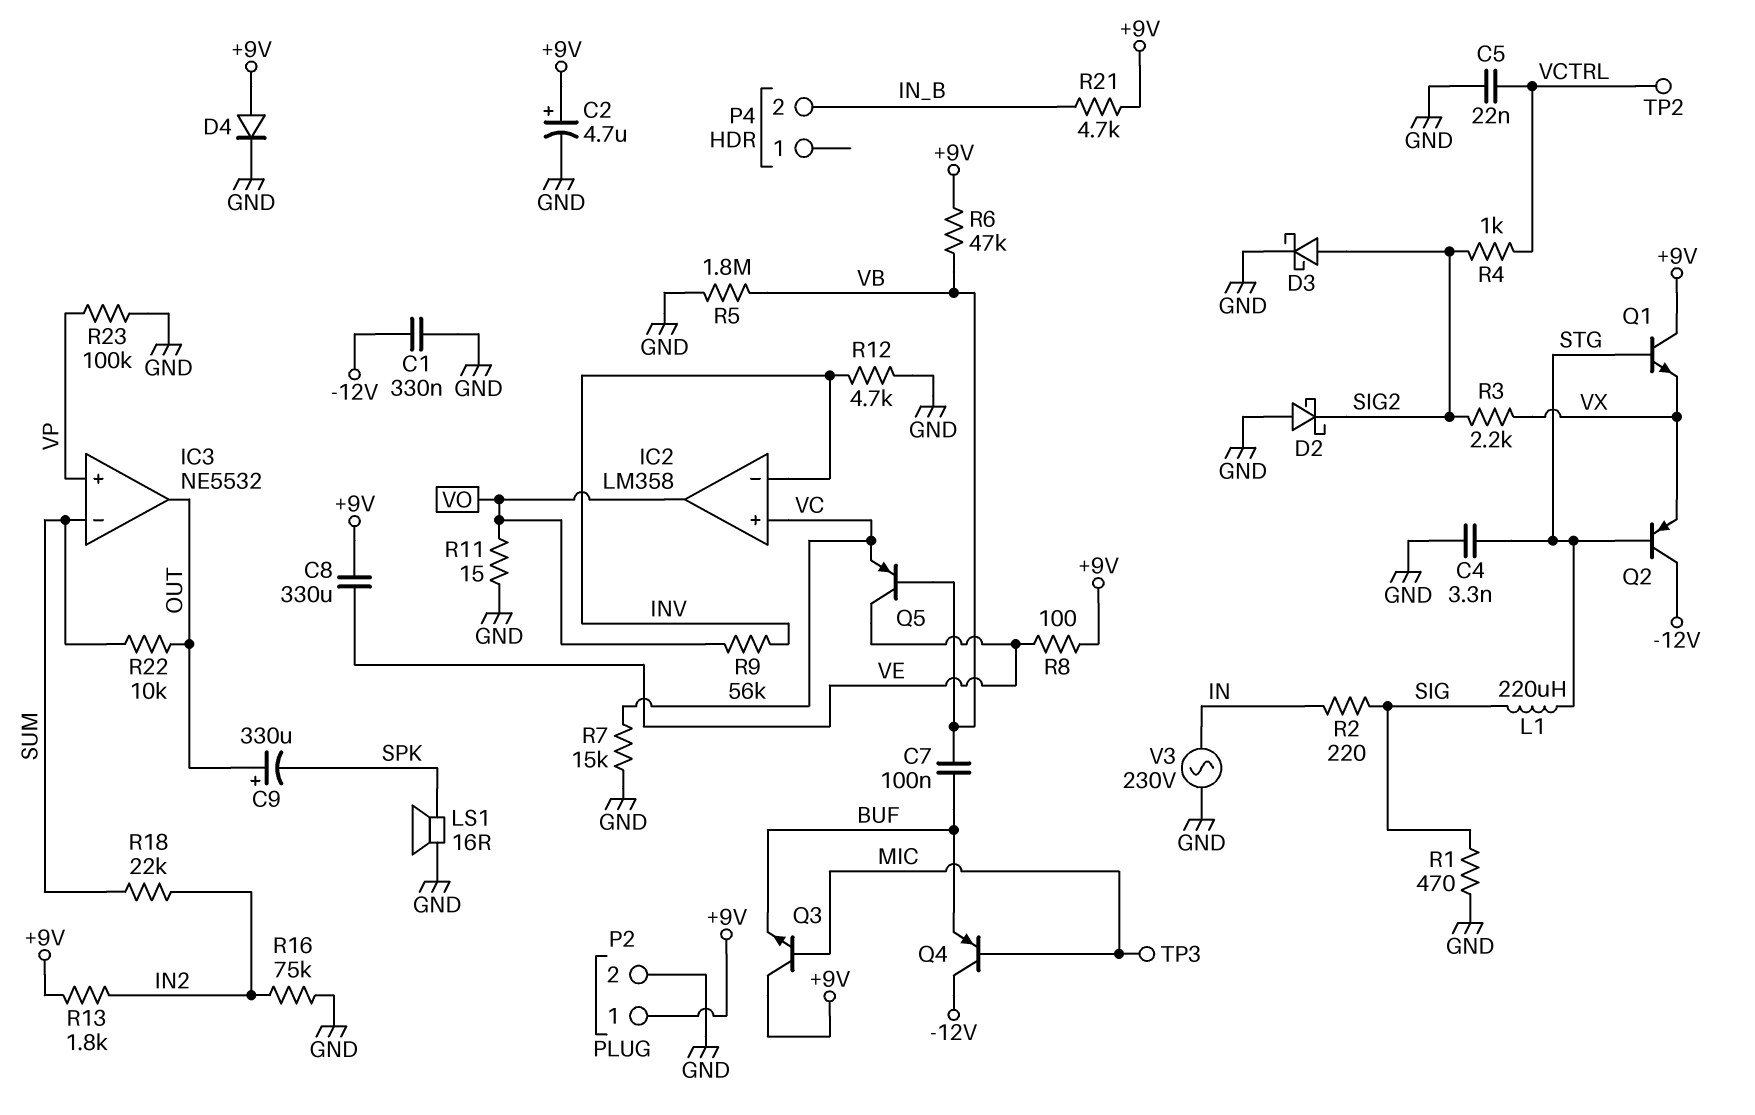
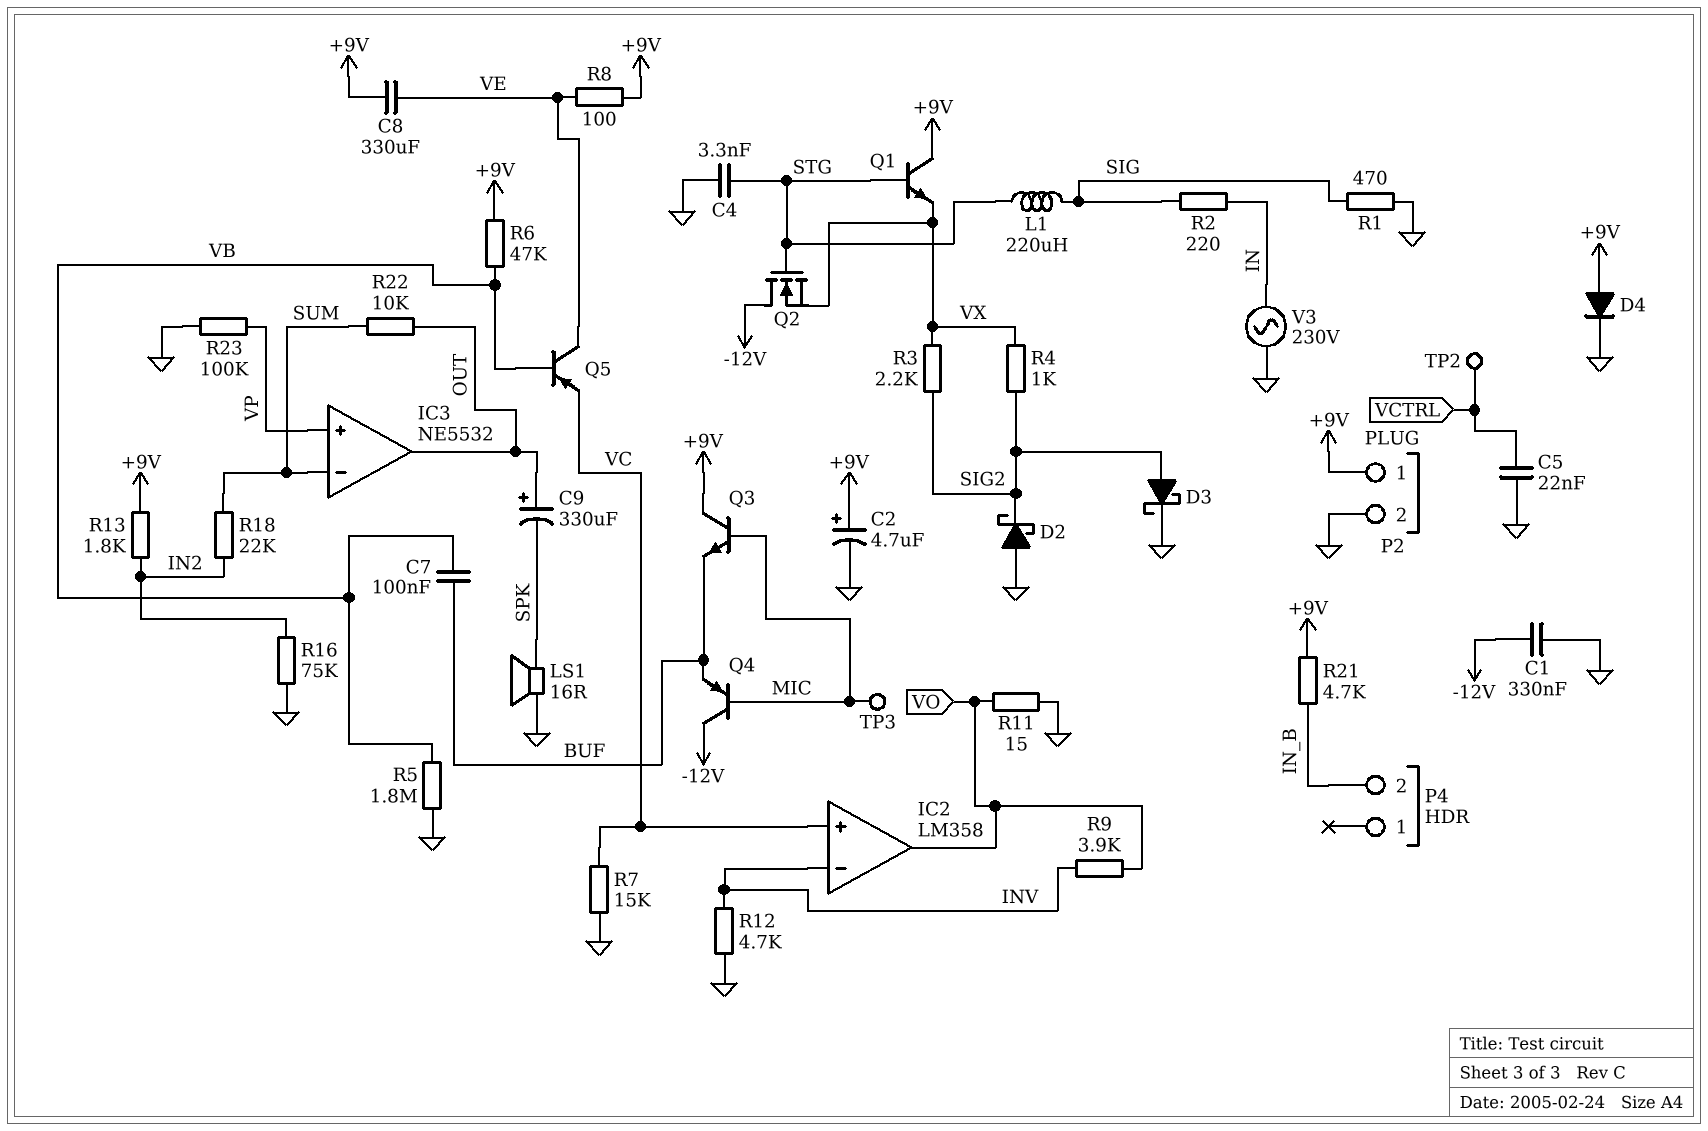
Q2: PNP (B STG, C -12V, E VX) -> NMOS (G STG, D -12V, S VX)
R4: 1k (SIG2, VCTRL) -> 1k (SIG2, VX)
R9: 56k (INV, VO) -> 3.9k (INV, VO)

